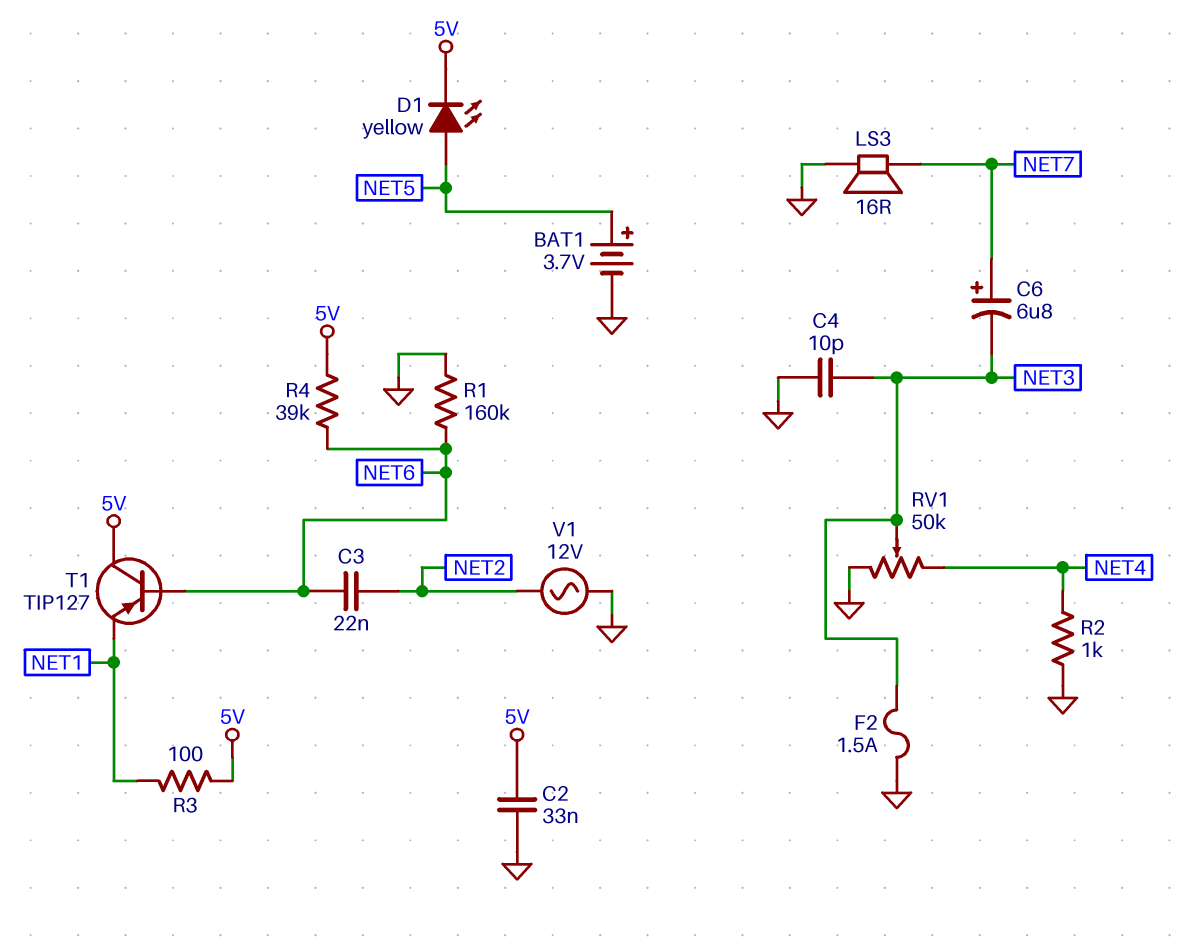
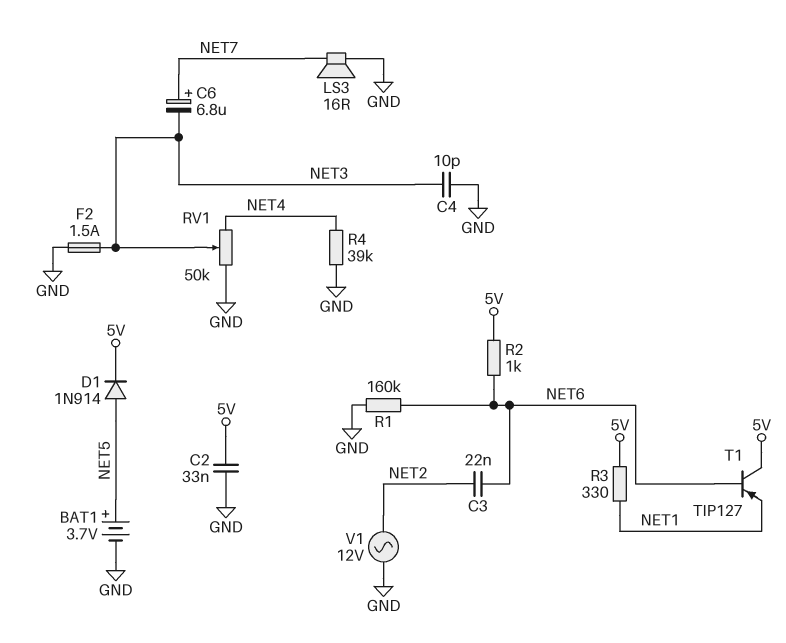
D1: LED yellow (A NET5, K 5V) -> diode 1N914 (A NET5, K 5V)
R2: 1k (GND, NET4) -> 1k (5V, NET6)
R3: 100 (5V, NET1) -> 330 (5V, NET1)
R4: 39k (5V, NET6) -> 39k (GND, NET4)

